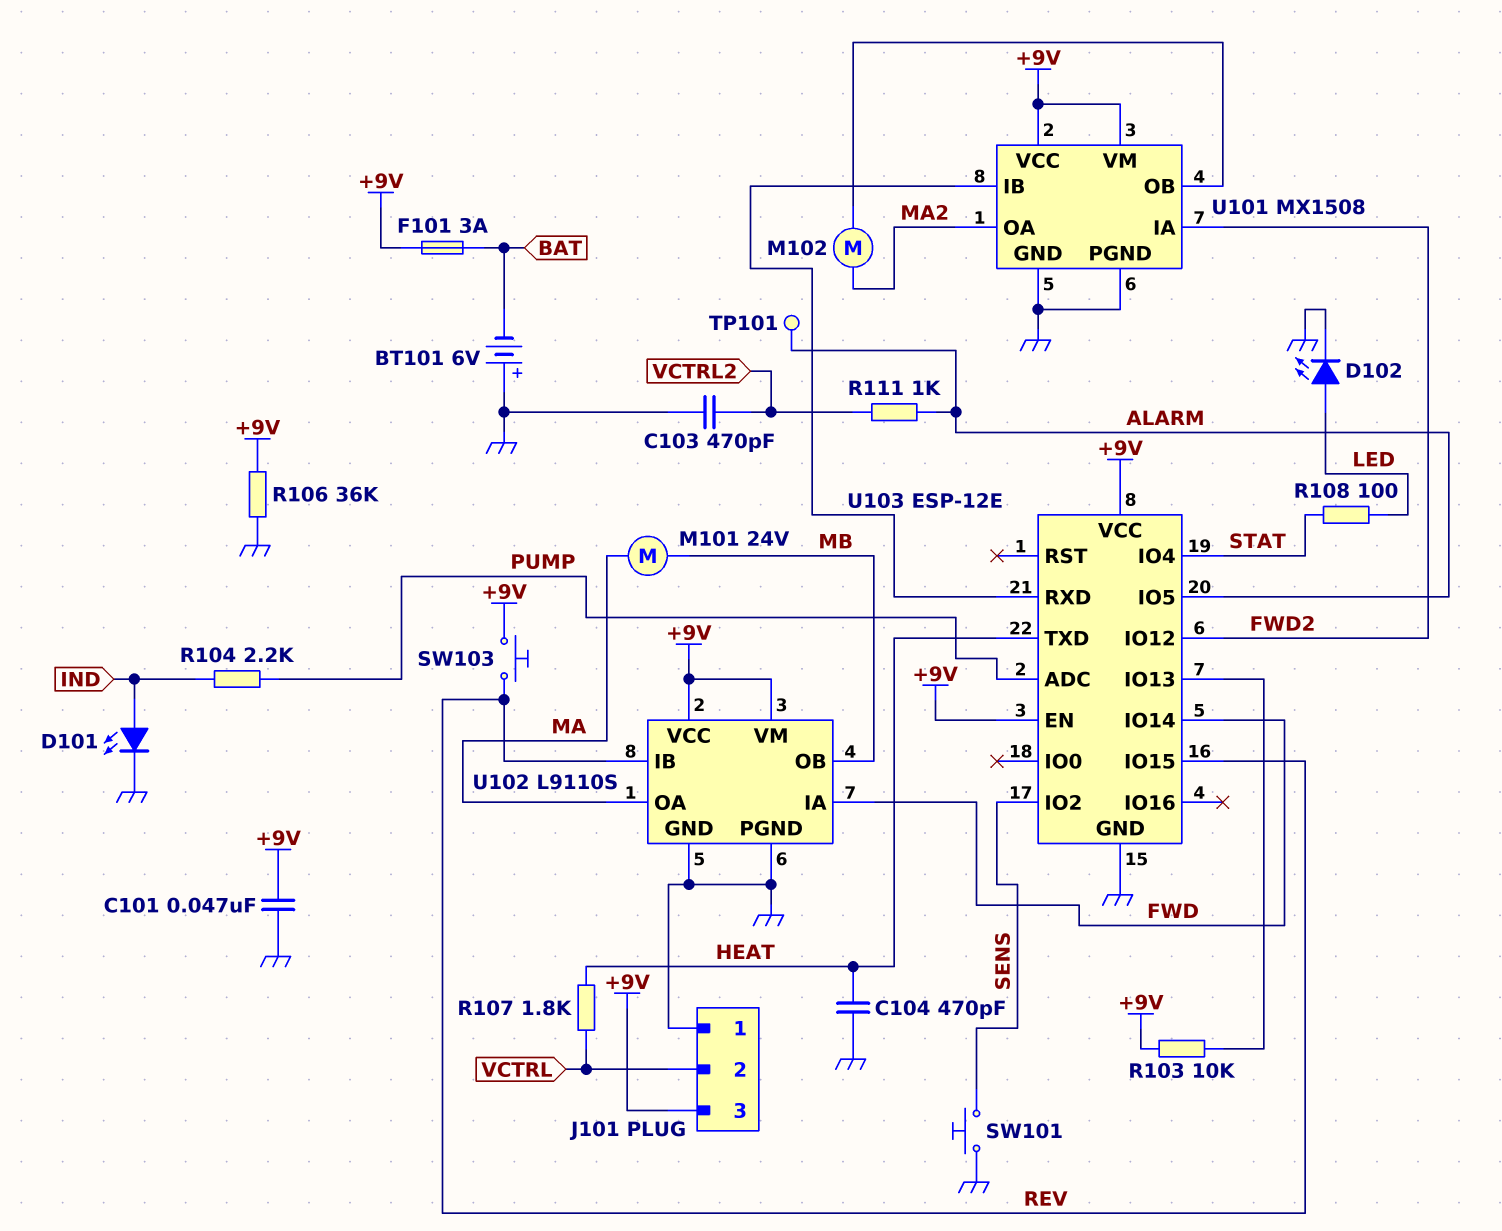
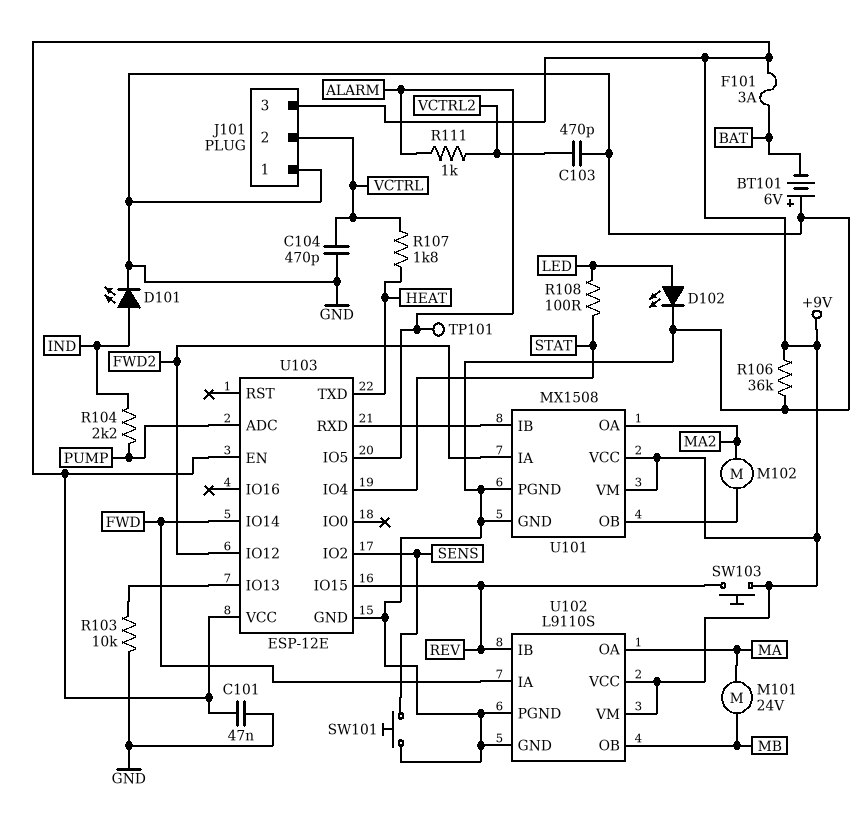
C104: 470pF (GND, HEAT) -> 470pF (GND, VCTRL)
R103: 10k (+9V, U103/IO13) -> 10k (GND, U103/IO13)

